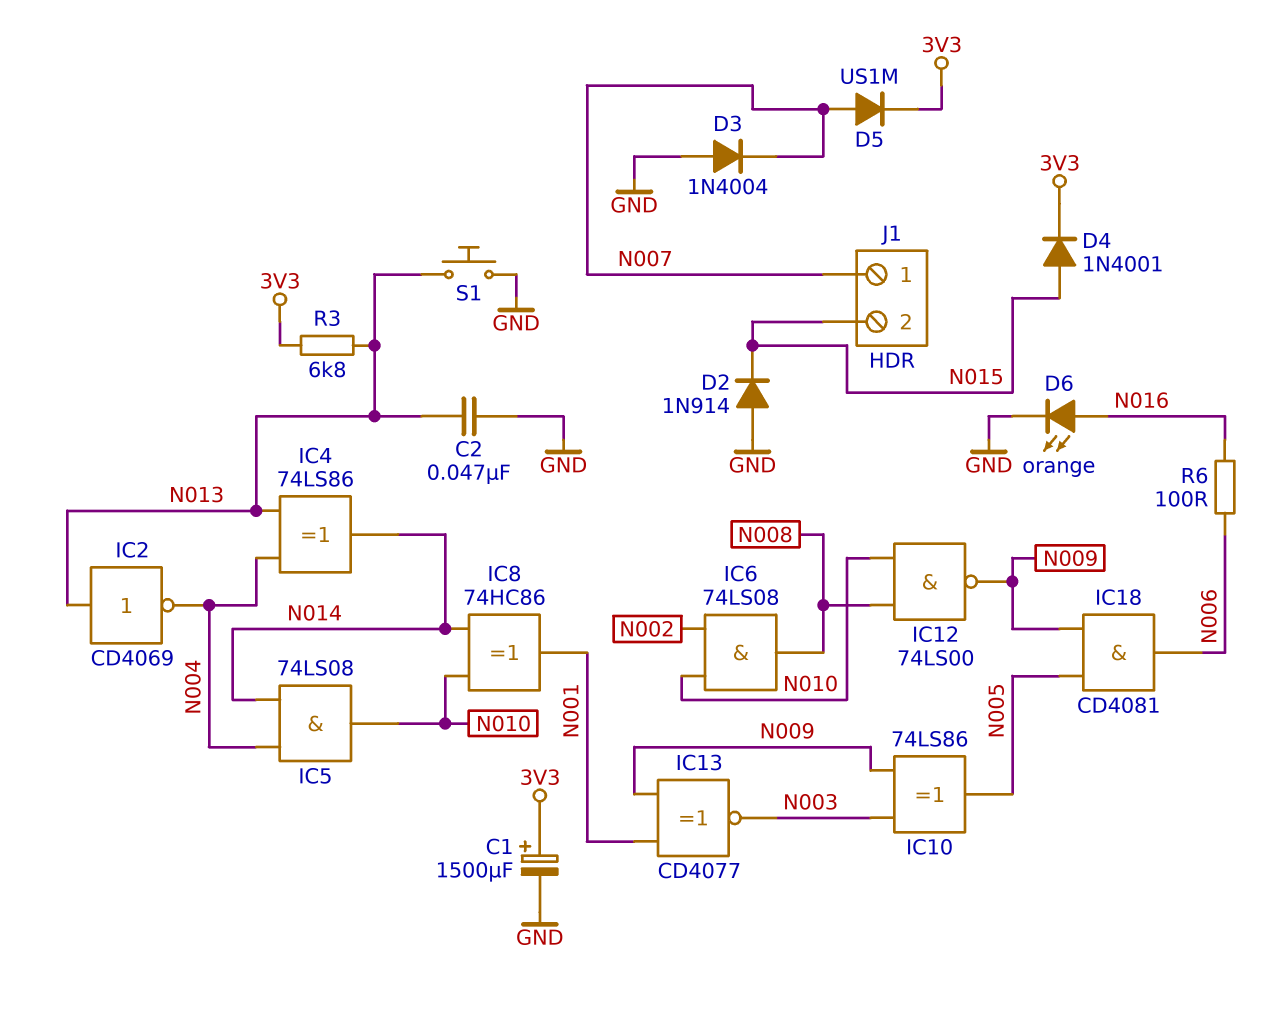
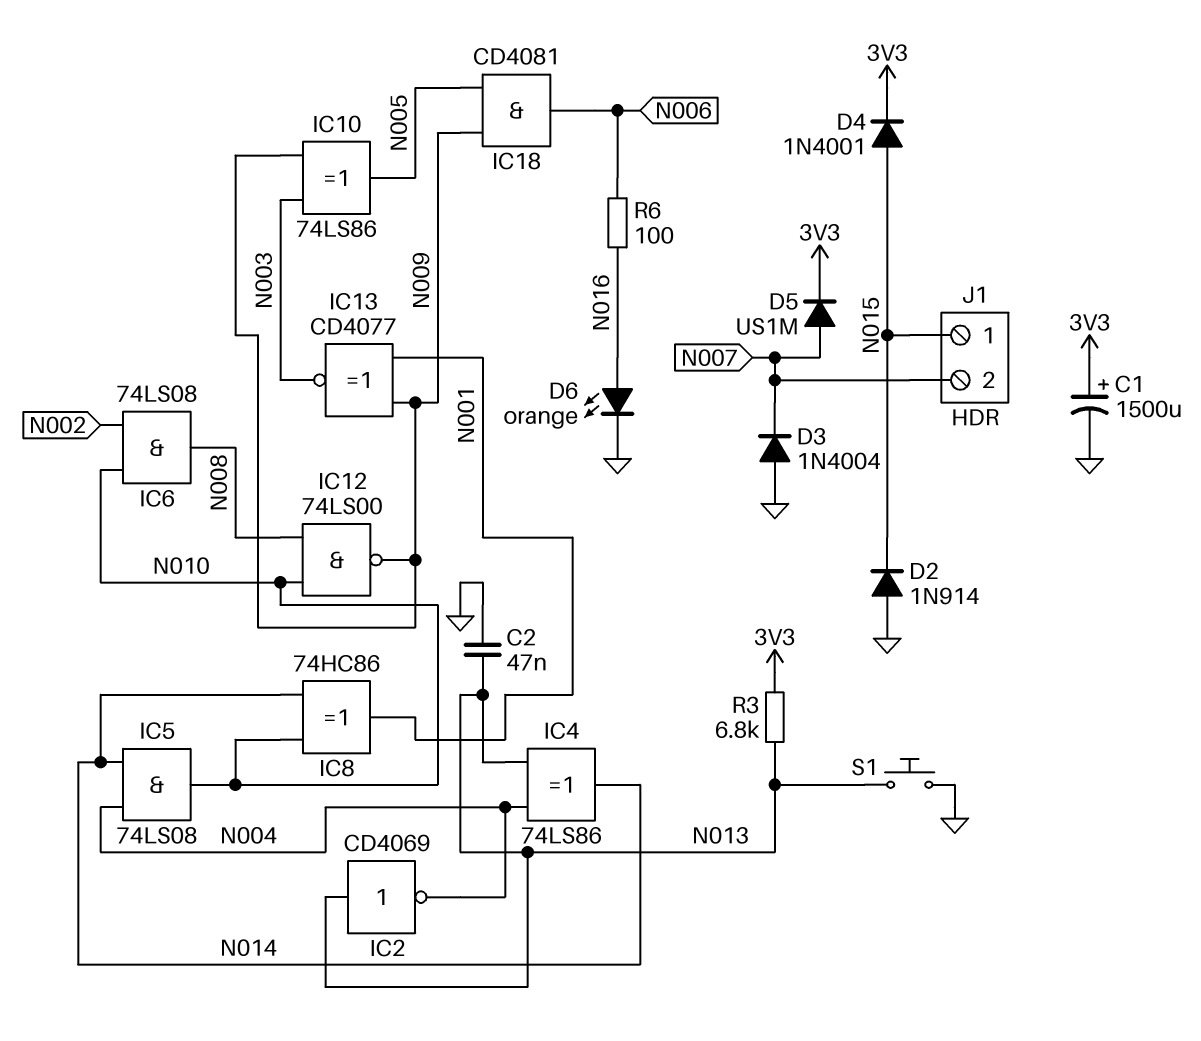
J1 pin 1: N007 -> N015
J1 pin 2: N015 -> N007

